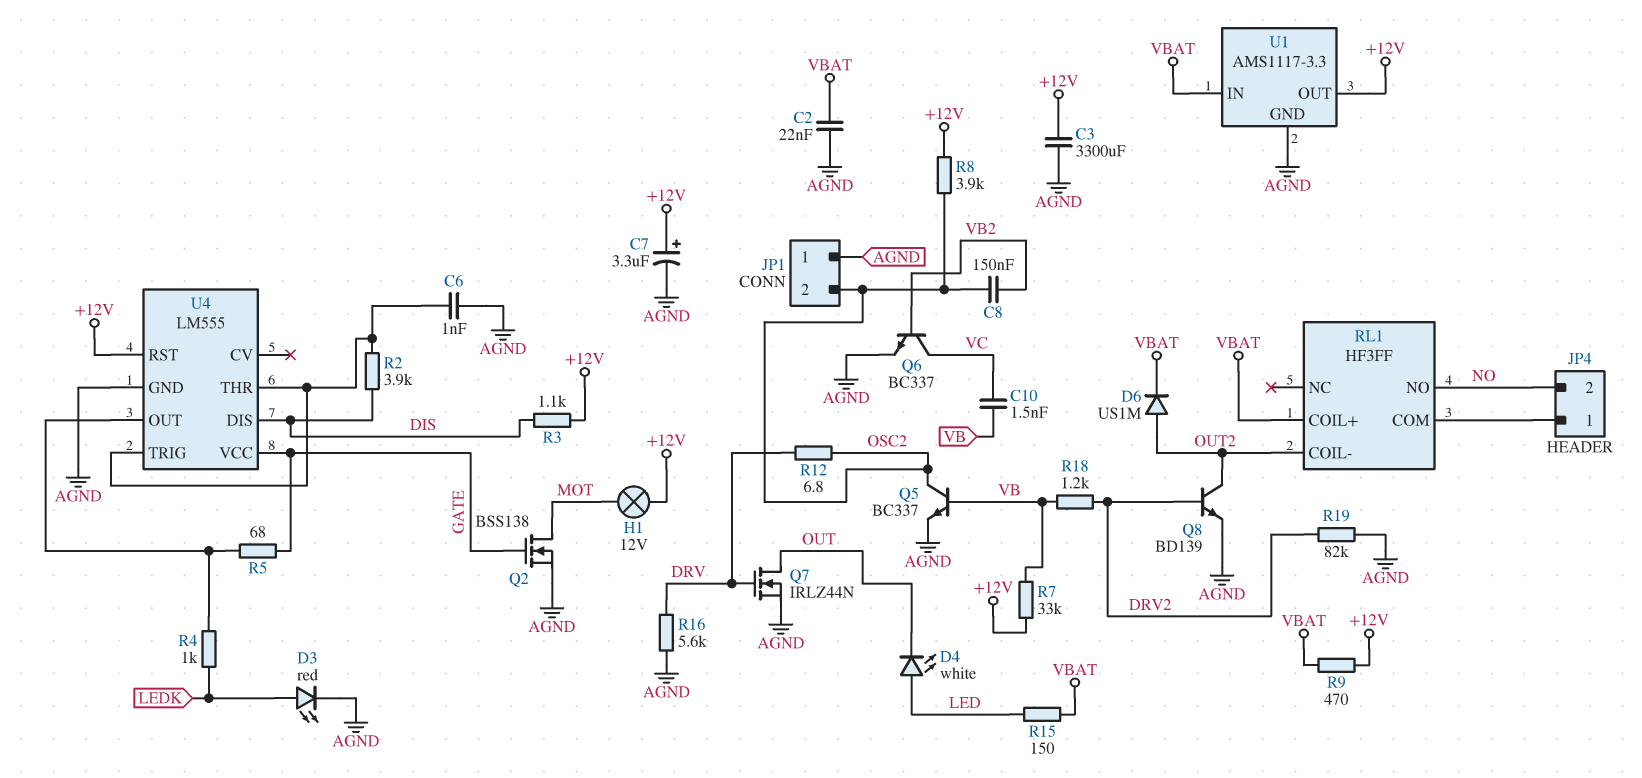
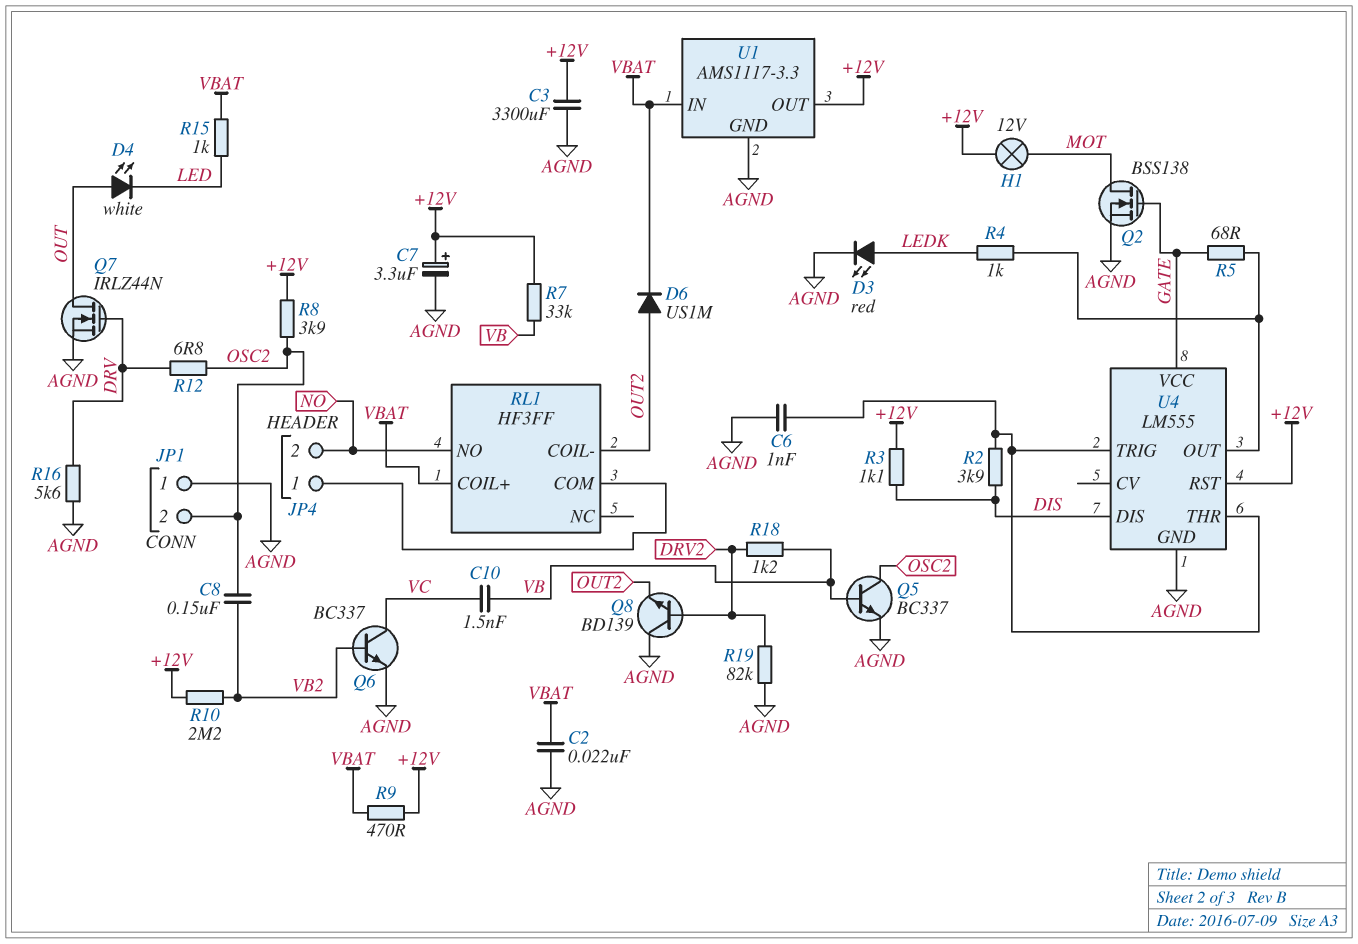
D4: LED white (A LED, K OUT) -> LED white (A OUT, K LED)
Q8: NPN BD139 (B DRV2, C OUT2, E AGND) -> NPN BD139 (B DRV2, C AGND, E OUT2)
R10: none -> 2.2M (+12V, VB2)
R15: 150 (LED, VBAT) -> 1k (LED, VBAT)

